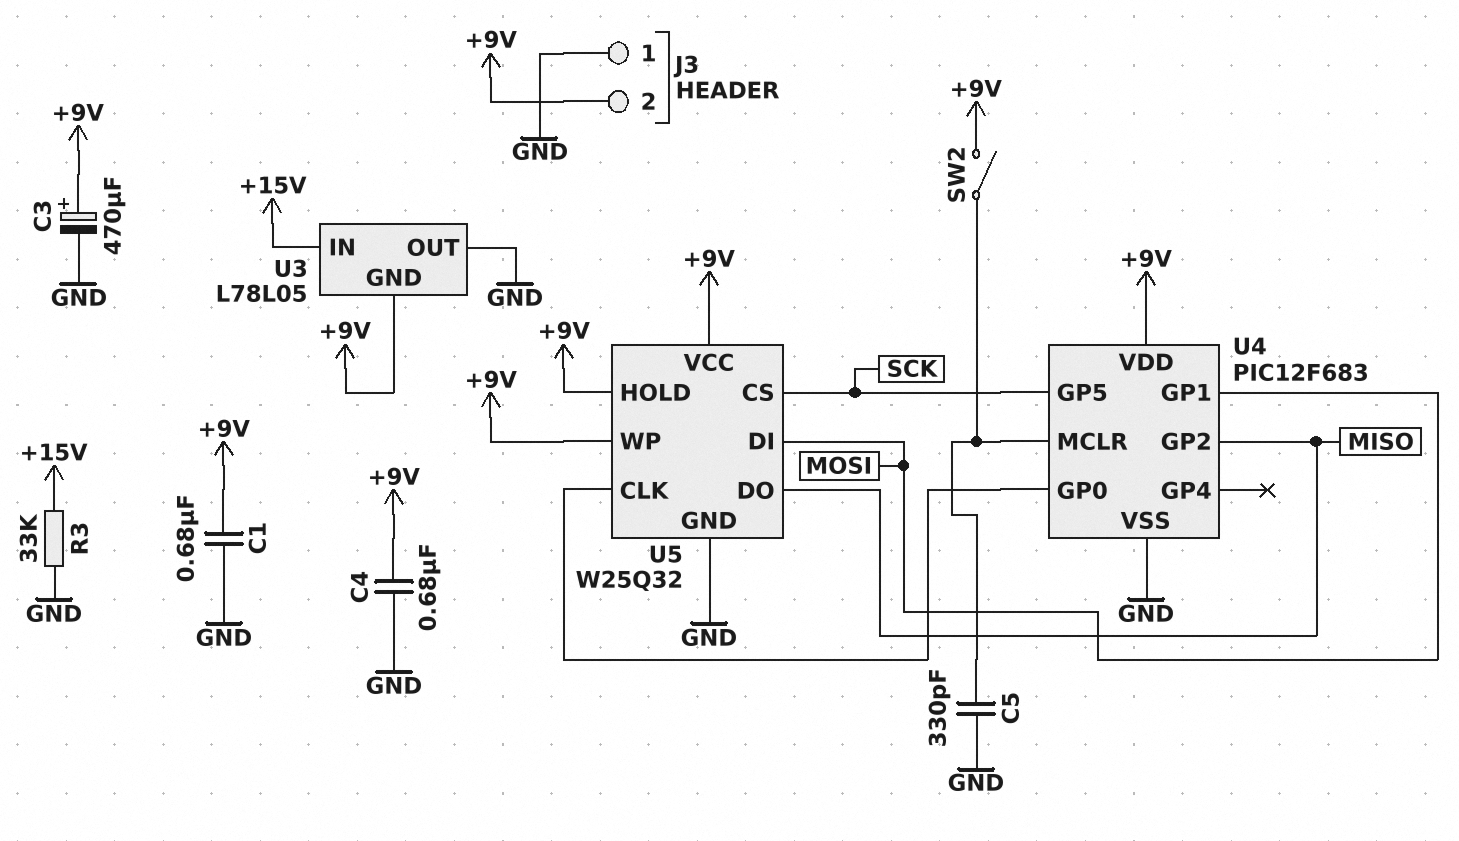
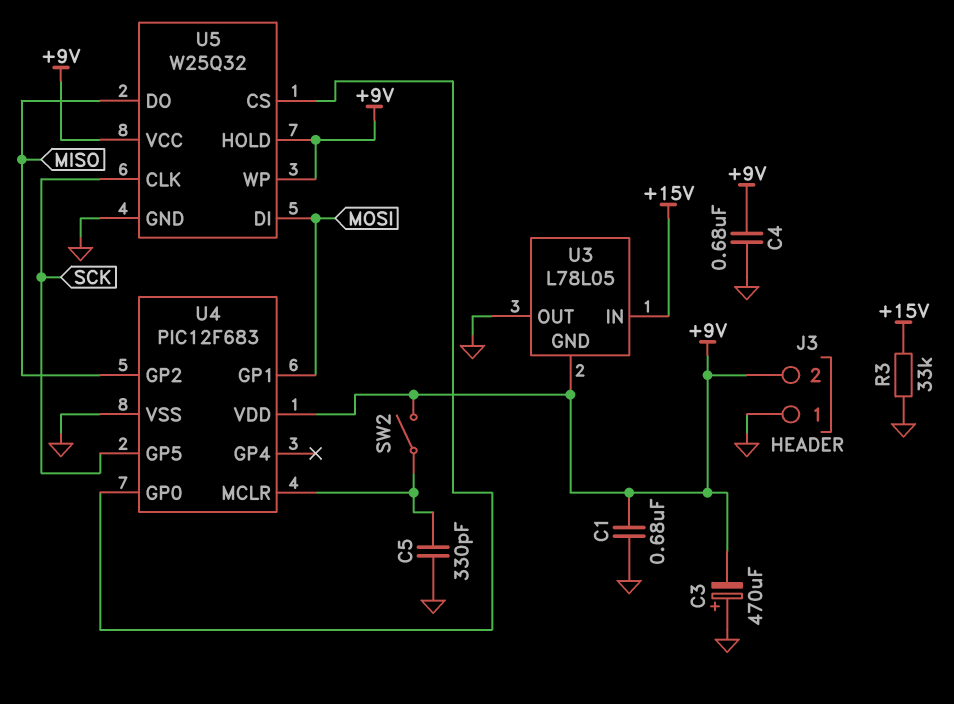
C3: 470uF (plus +9V, minus GND) -> 470uF (plus GND, minus +9V)
U5 pin CLK: U4/GP0 -> SCK
U5 pin CS: SCK -> U4/GP0

